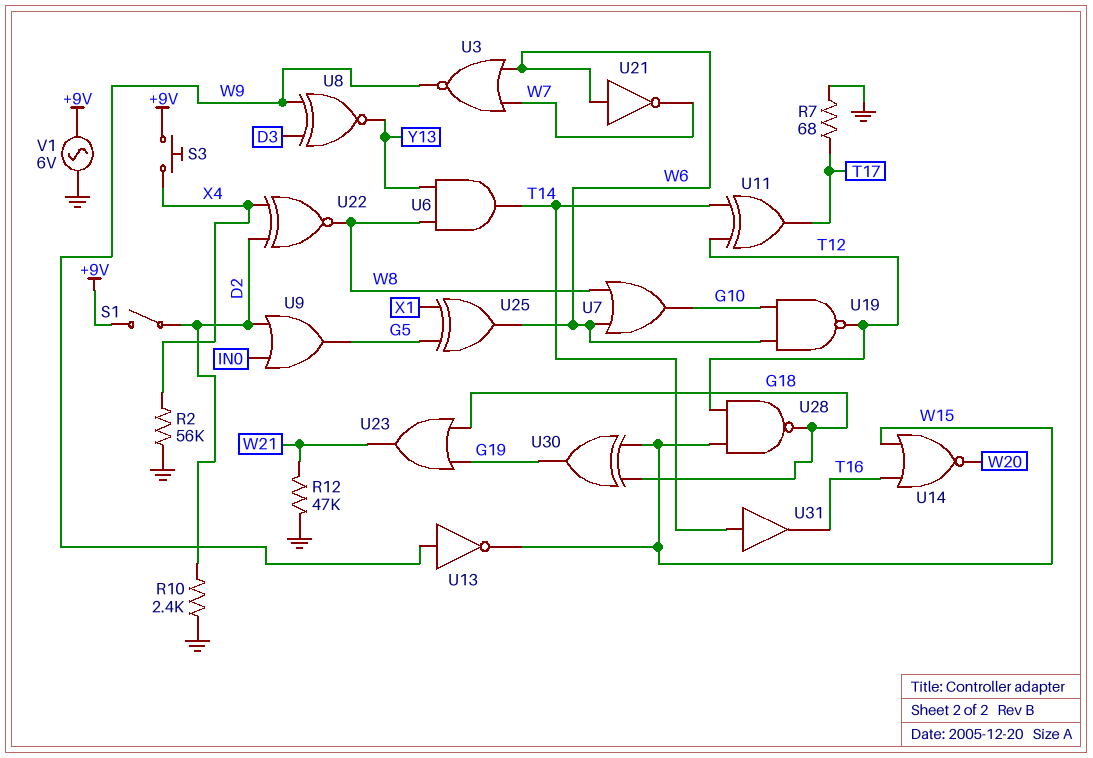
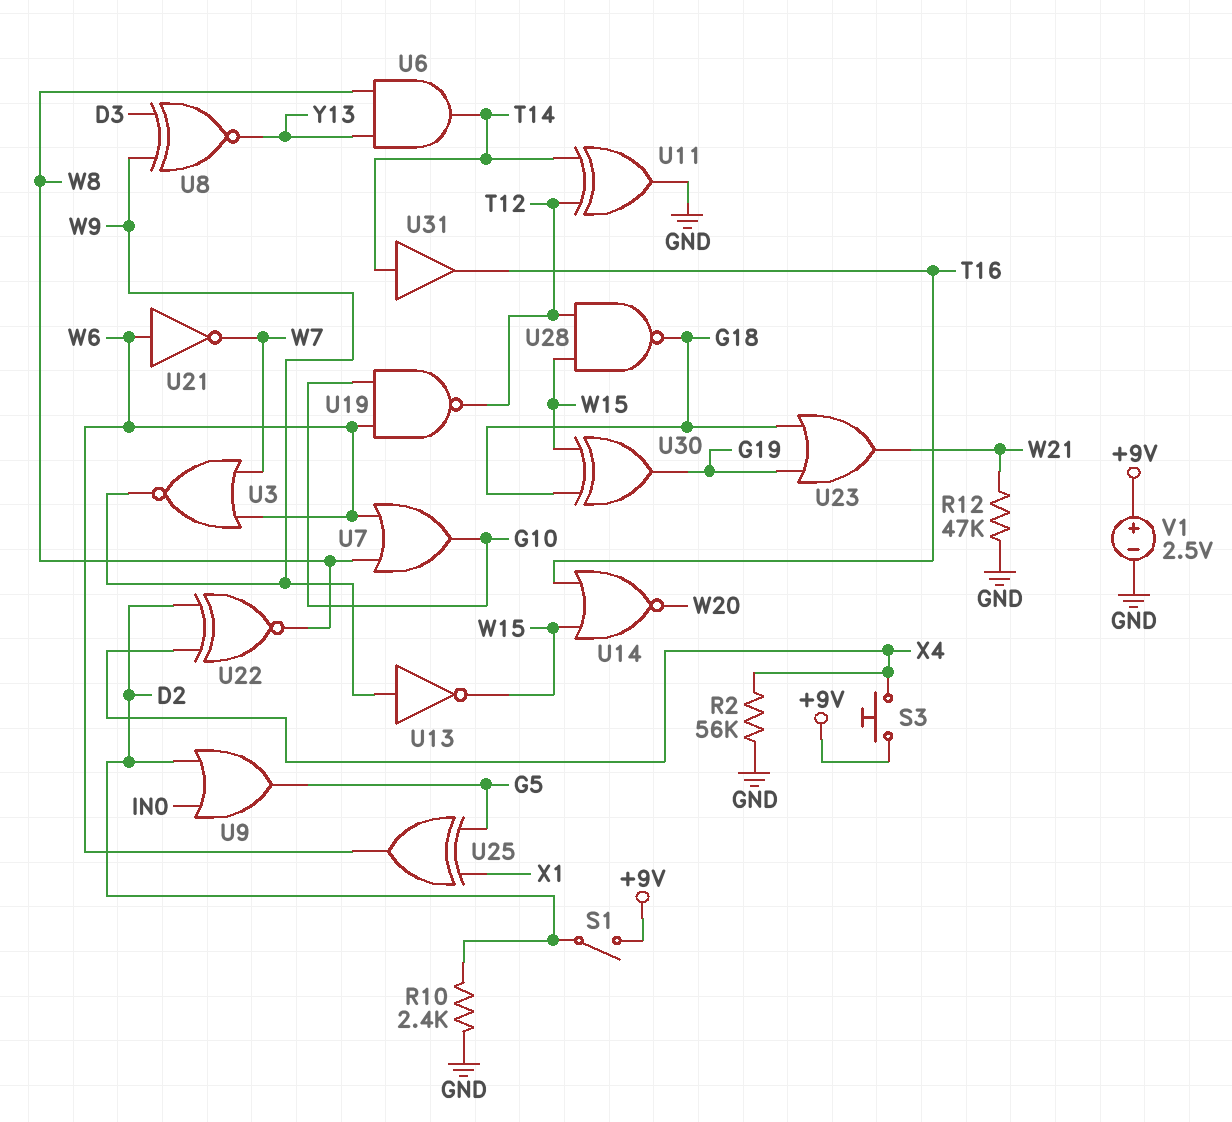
R7: 68 (GND, T17) -> none
U11: XOR (in T12, in T14, out T17) -> XOR (in T12, in T14, out GND)
V1: AC 6V (+9V, GND) -> 2.5V (plus +9V, minus GND)

